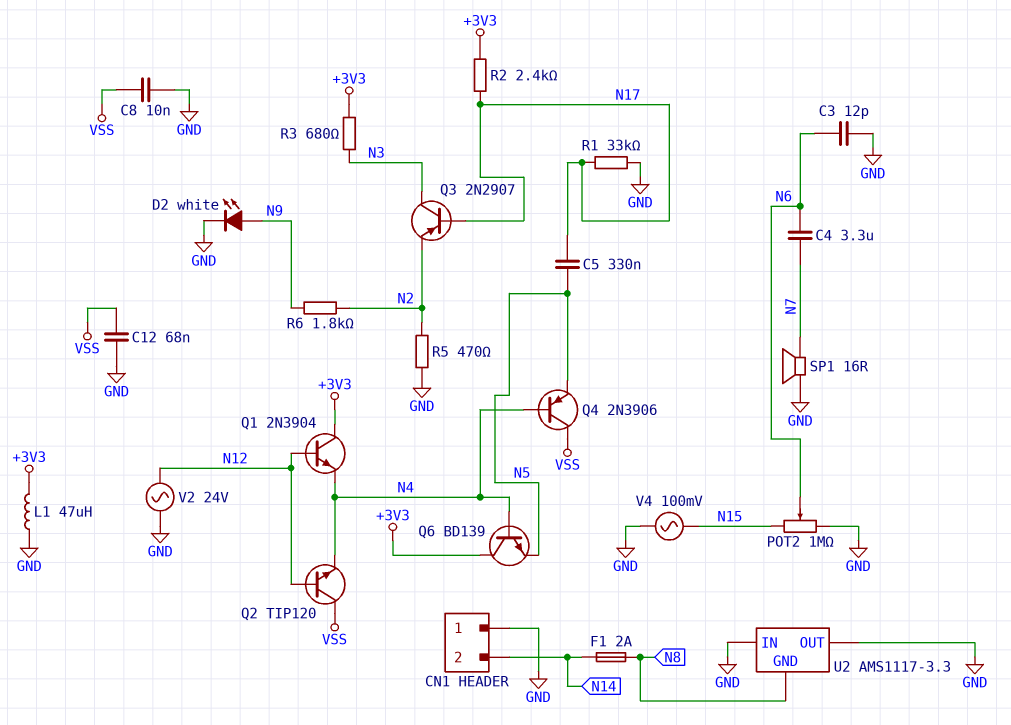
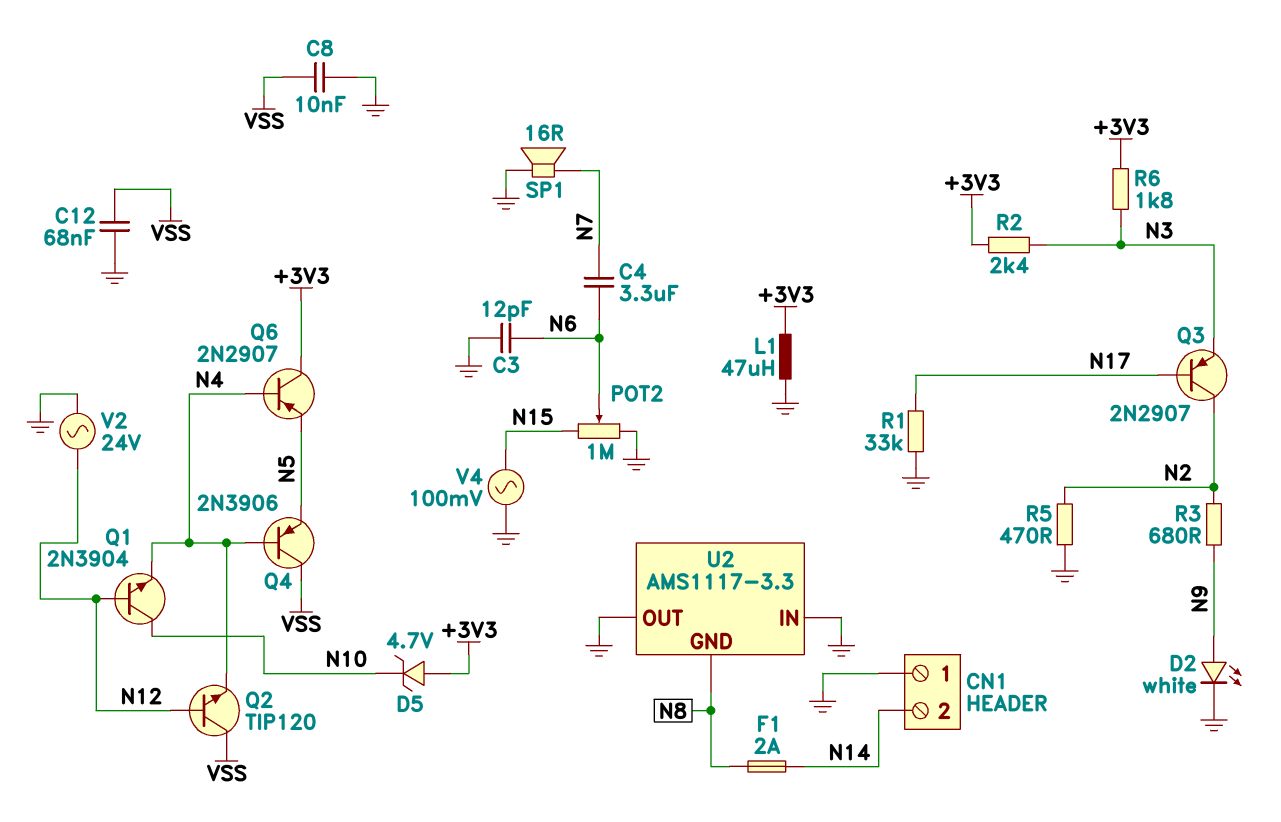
C5: 330nF (N5, N17) -> none
D5: none -> zener 4.7V (A +3V3, K N10)
Q1: NPN 2N3904 (B N12, C +3V3, E N4) -> NPN 2N3904 (B N12, C N10, E N4)
Q3: PNP 2N2907 (B N17, C N3, E N2) -> PNP 2N2907 (B N17, C N2, E N3)
Q6: NPN BD139 (B N4, C +3V3, E N5) -> PNP 2N2907 (B N4, C +3V3, E N5)
R2: 2.4k (+3V3, N17) -> 2.4k (+3V3, N3)
R3: 680 (+3V3, N3) -> 680 (N2, N9)
R6: 1.8k (N2, N9) -> 1.8k (+3V3, N3)

